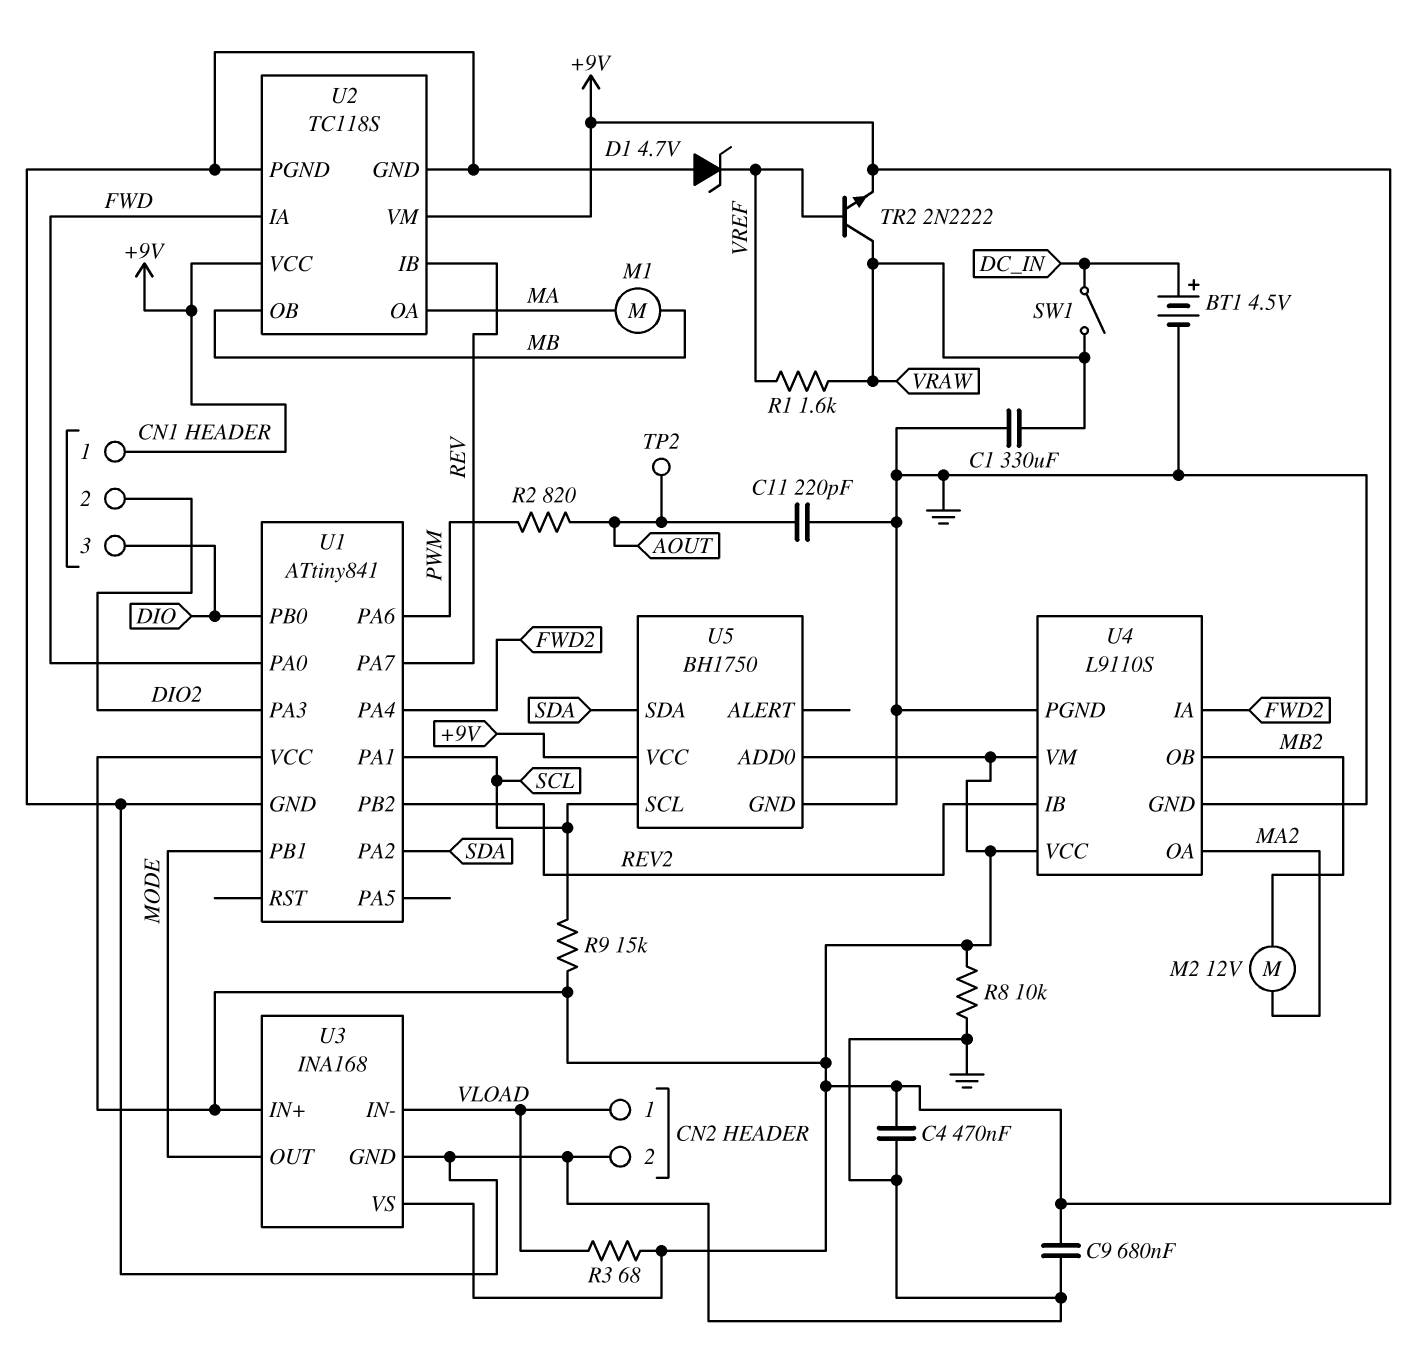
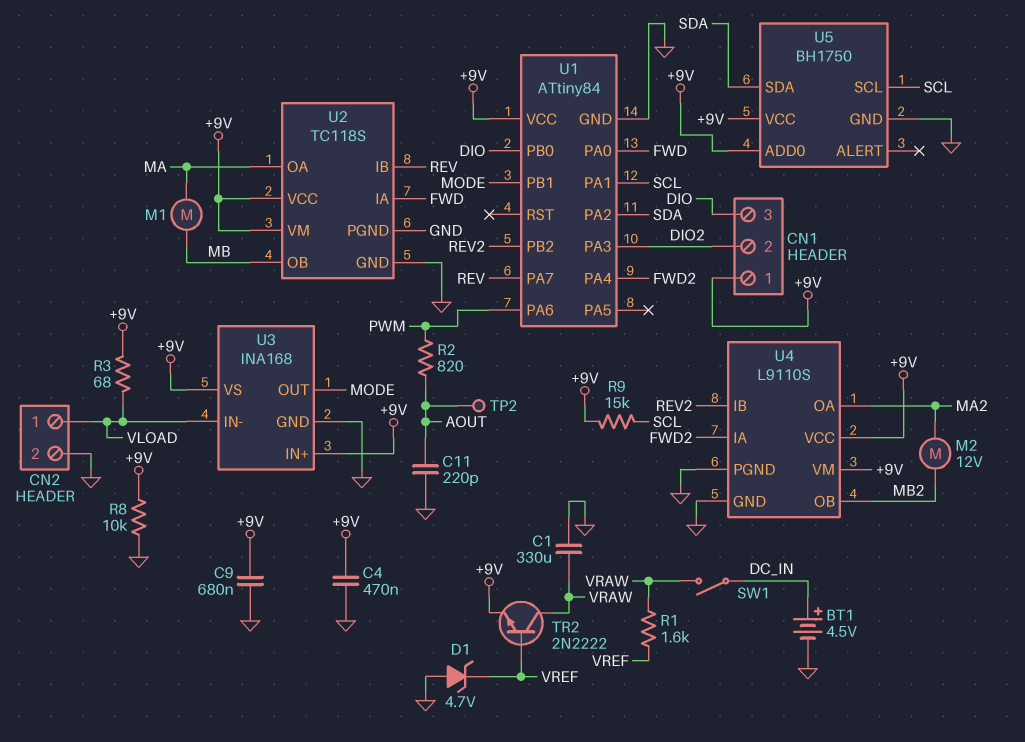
U1: ATtiny841 -> ATtiny84

